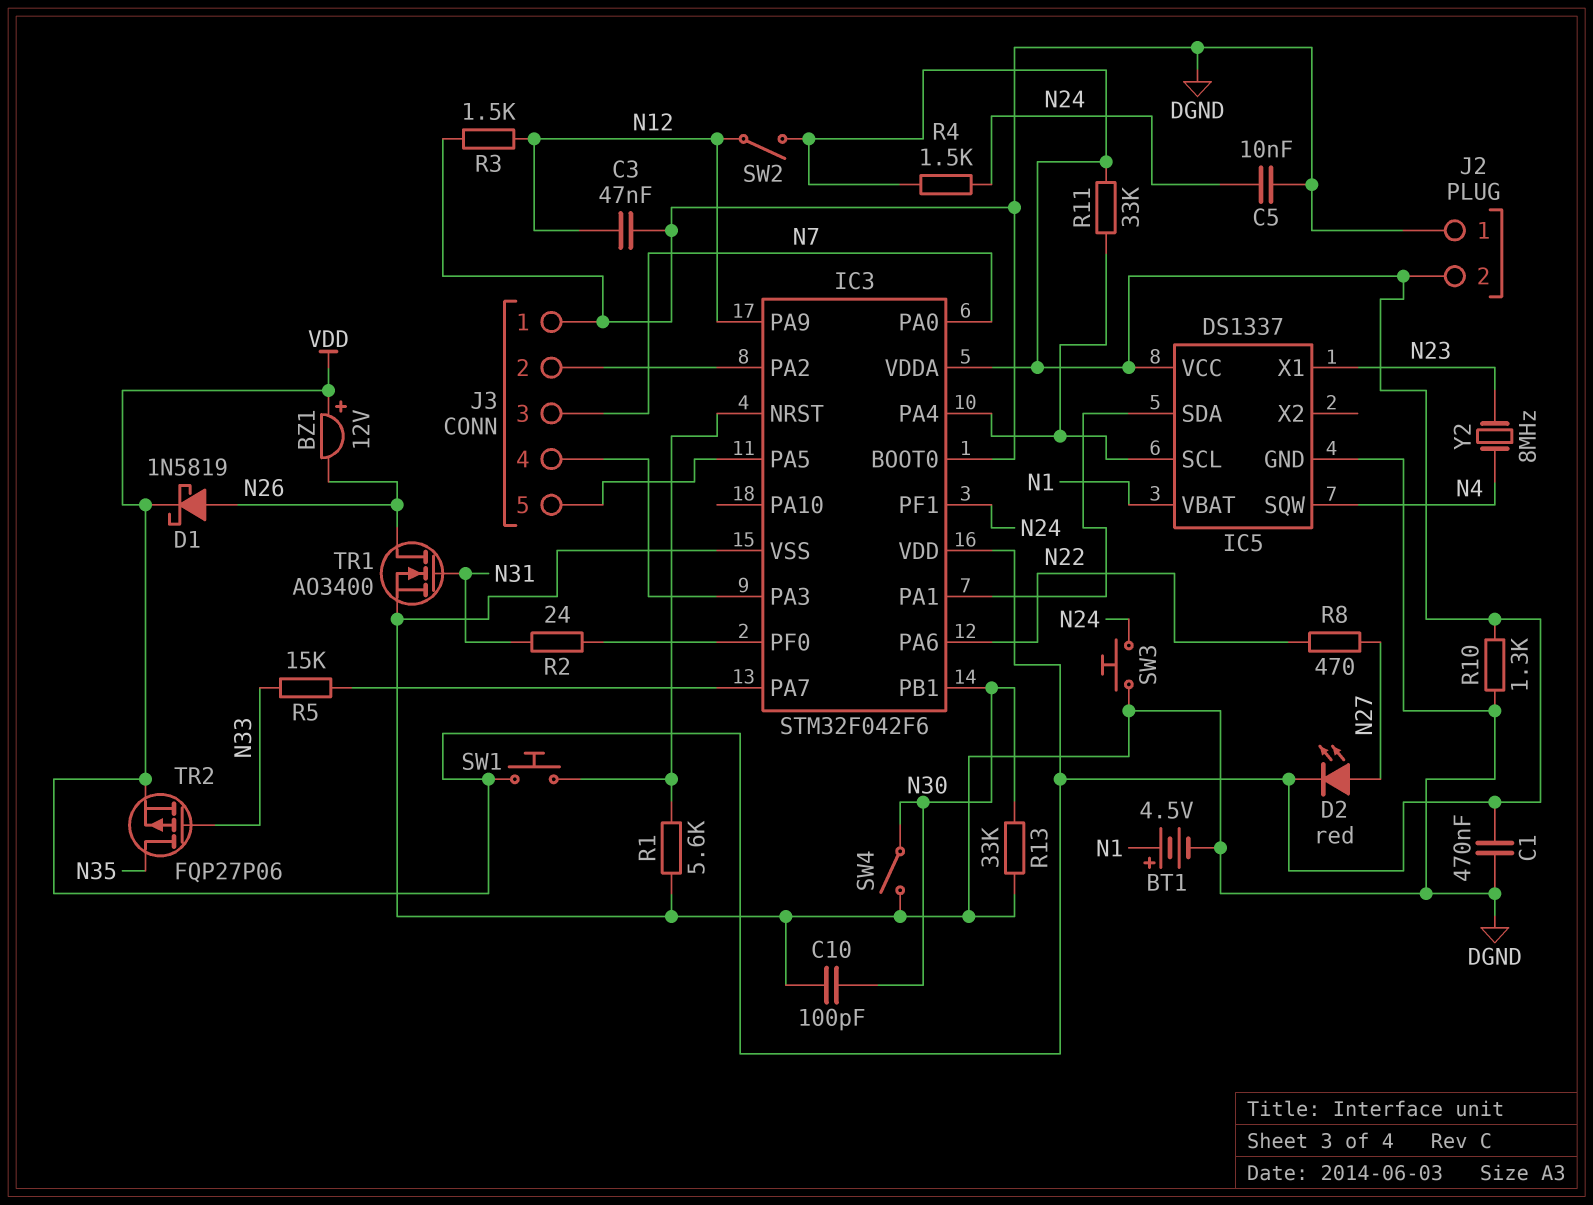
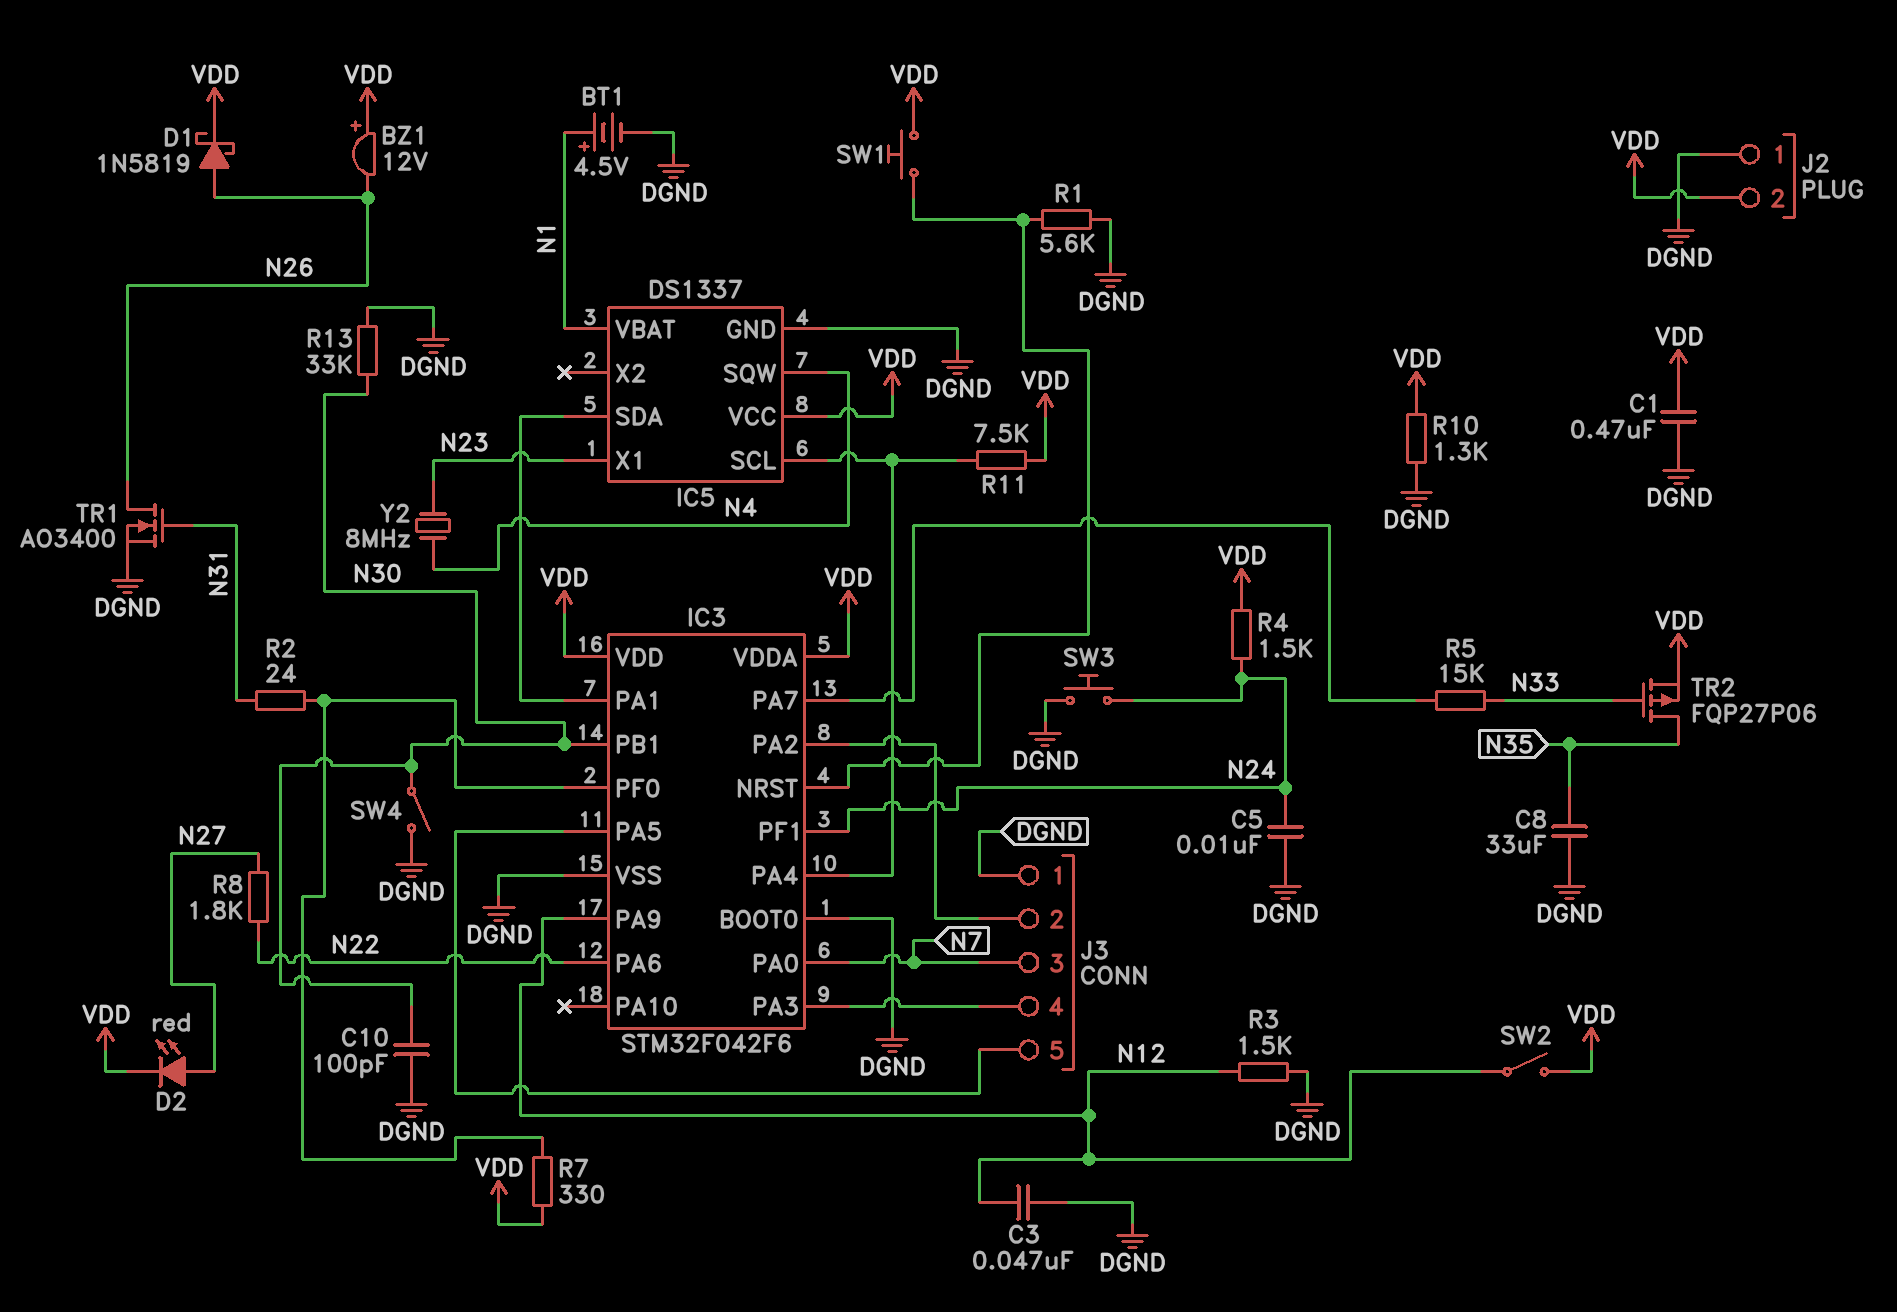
C8: none -> 33uF (DGND, N35)
R7: none -> 330 (IC3/PF0, VDD)
R8: 470 (N22, N27) -> 1.8k (N22, N27)
R11: 33k (IC3/PA4, VDD) -> 7.5k (IC3/PA4, VDD)

